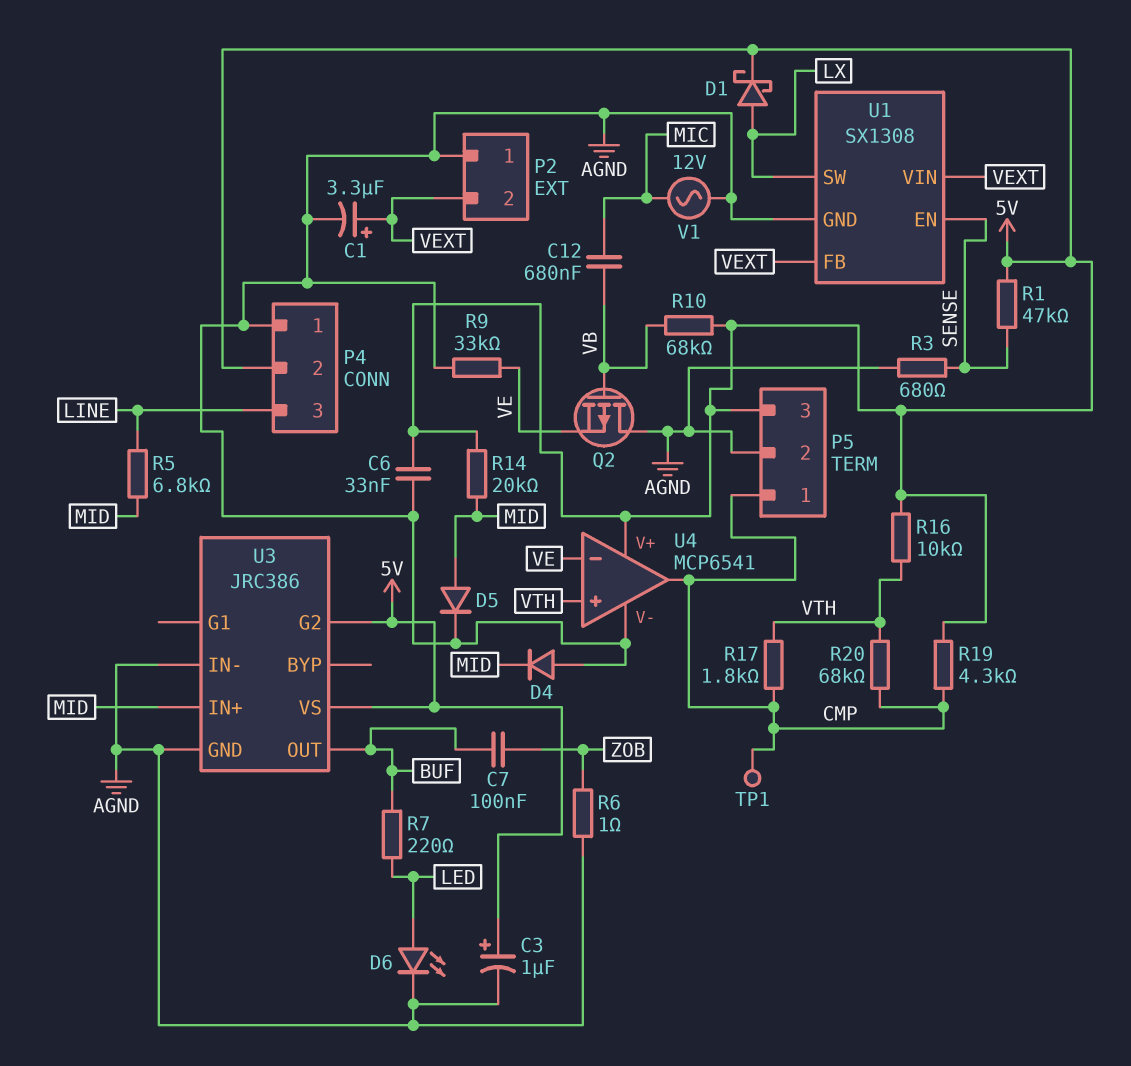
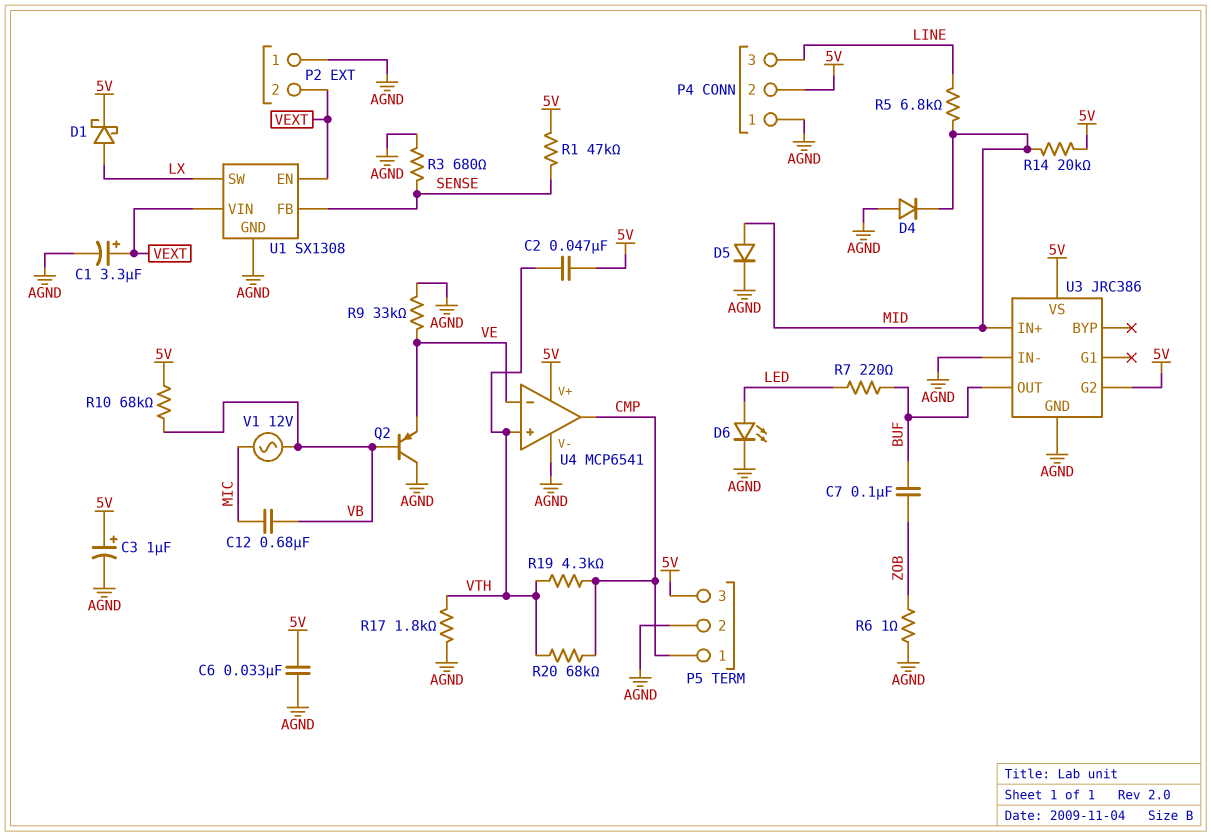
C2: none -> 47nF (5V, VTH)
Q2: PMOS (G VB, D AGND, S VE) -> PNP (B VB, C AGND, E VE)
R16: 10k (5V, VTH) -> none
R17: 1.8k (CMP, VTH) -> 1.8k (AGND, VTH)
R19: 4.3k (5V, CMP) -> 4.3k (CMP, VTH)
TP1: test point (CMP) -> none
U1 pin EN: SENSE -> VEXT
U1 pin FB: VEXT -> SENSE
V1: AC 12V (AGND, MIC) -> AC 12V (MIC, VB)

